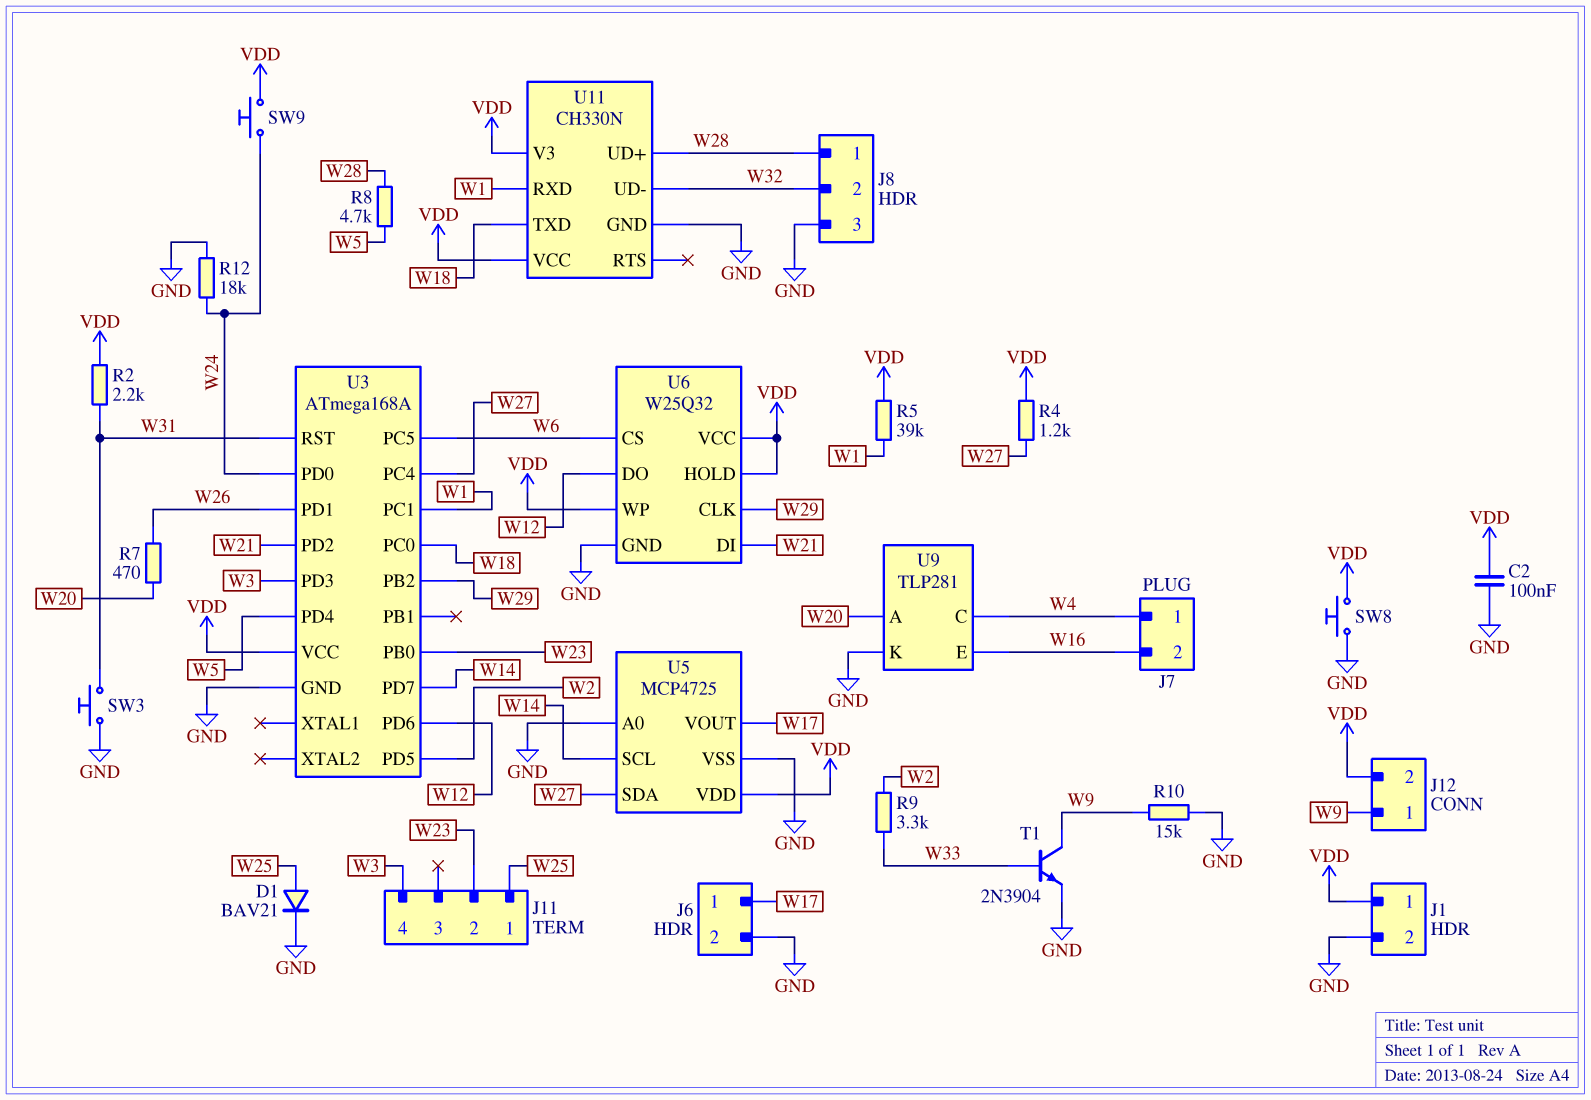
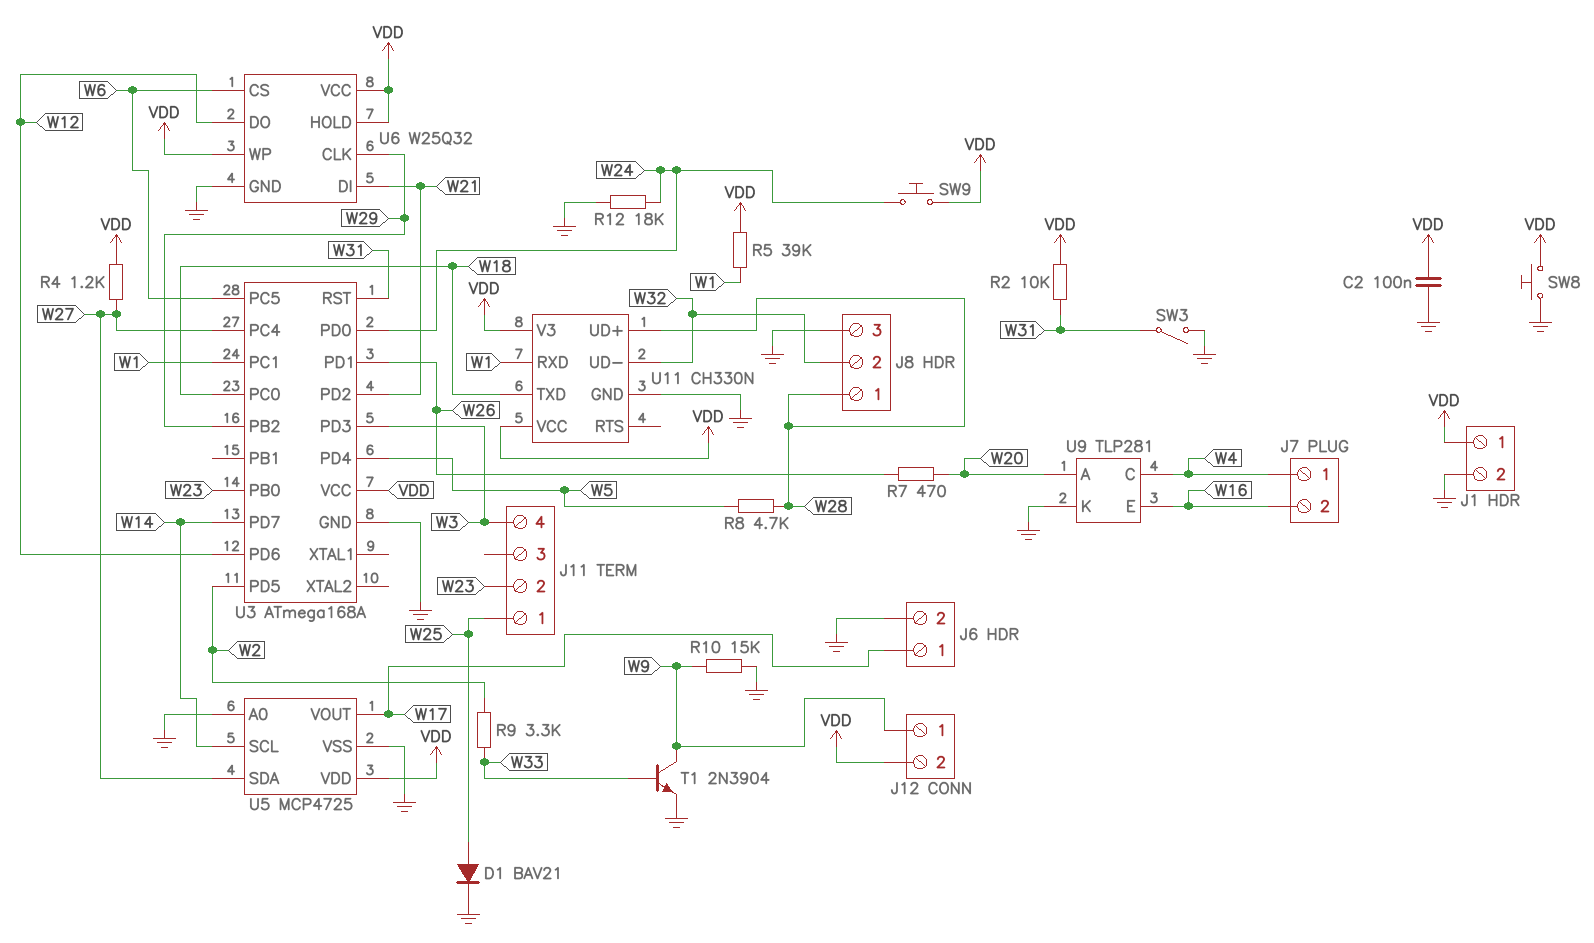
R2: 2.2k (VDD, W31) -> 10k (VDD, W31)
SW3: button (GND, W31) -> switch (GND, W31)

